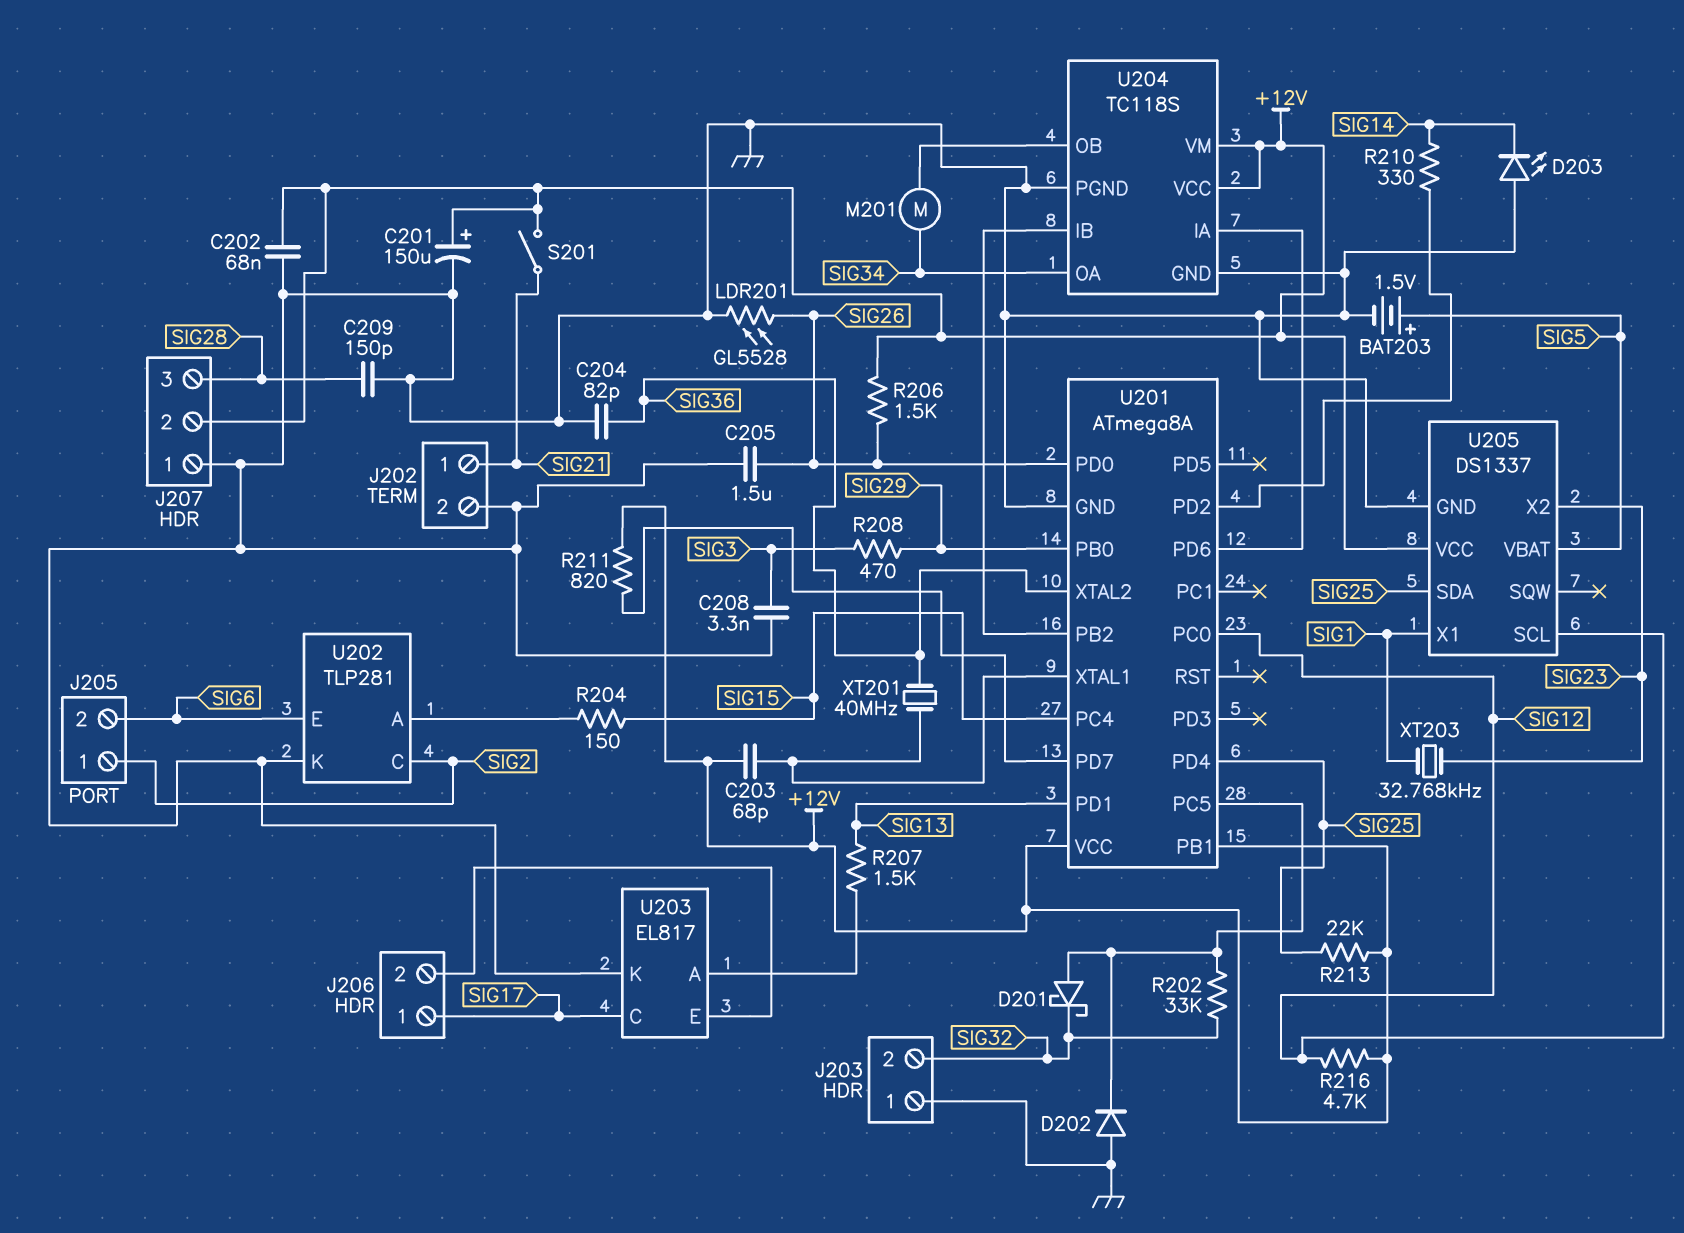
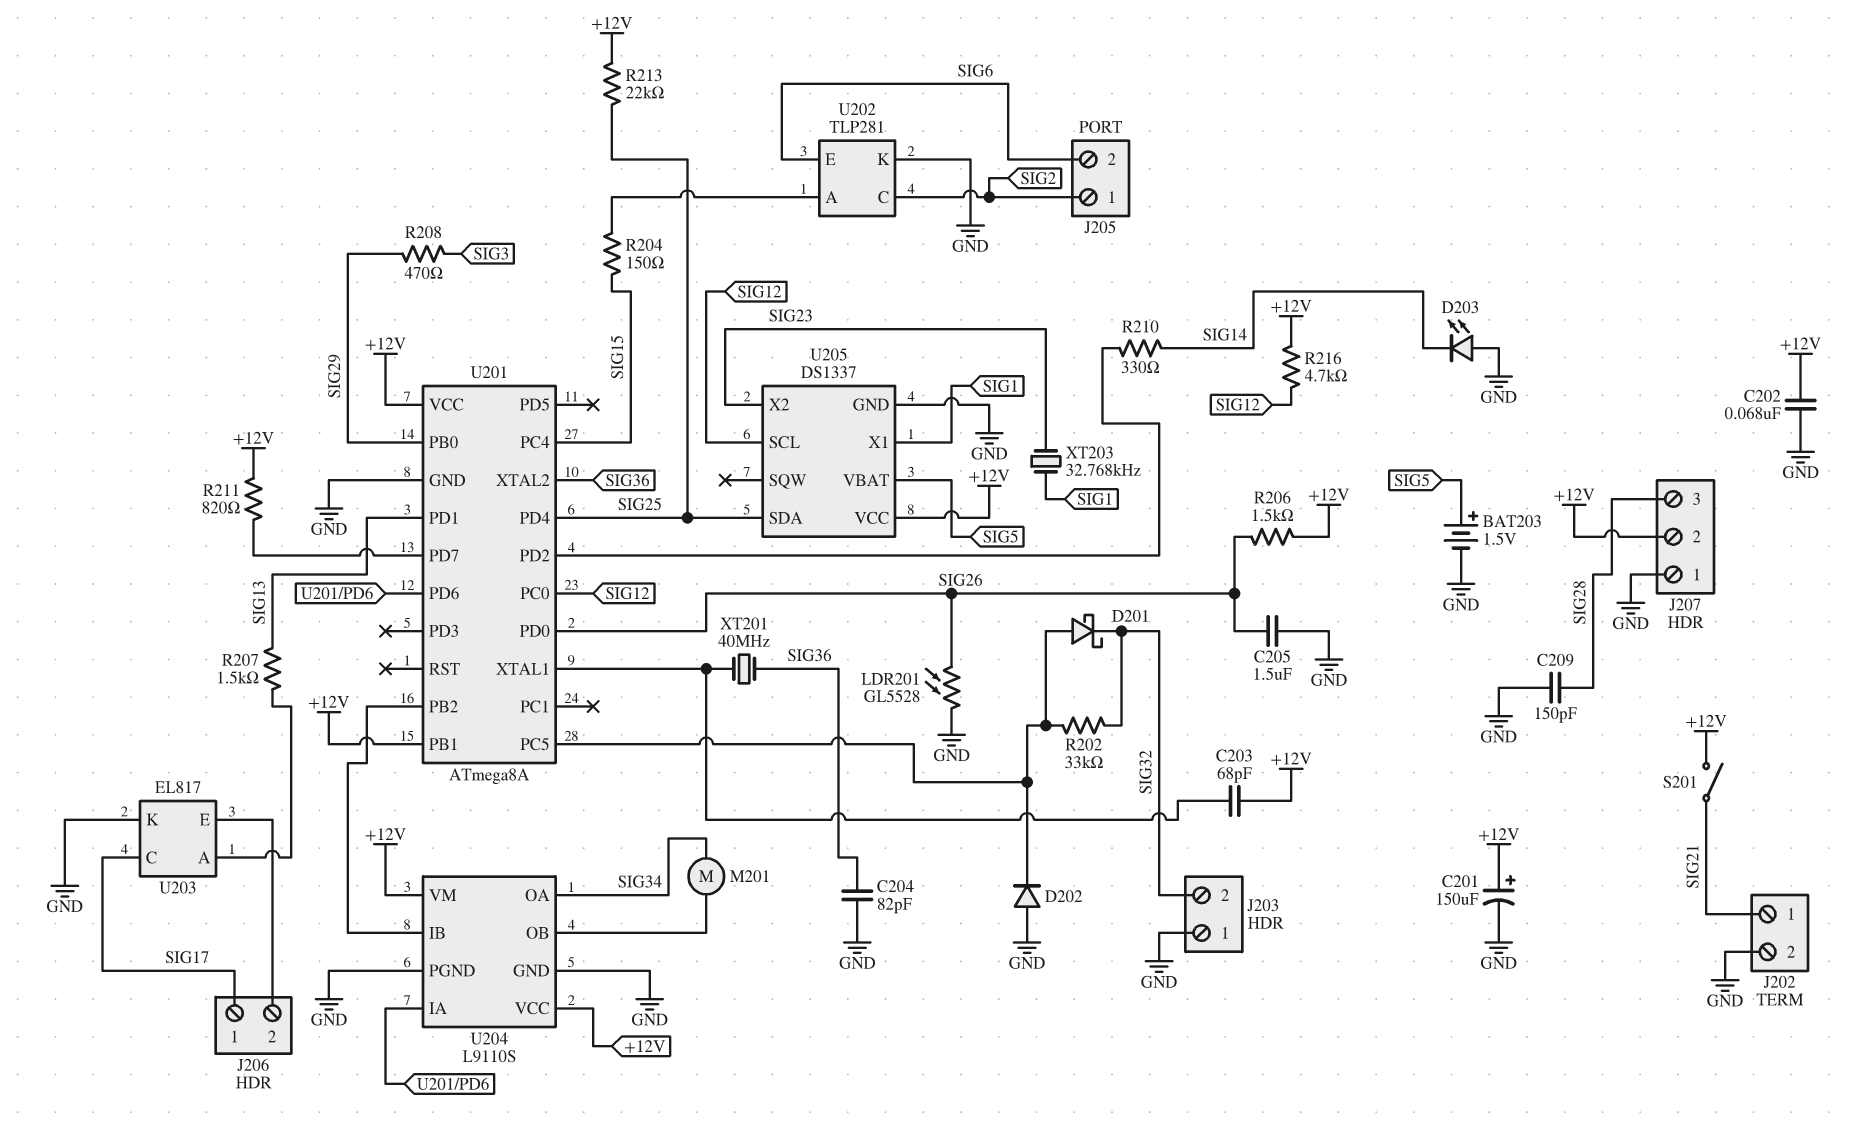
C208: 3.3nF (GND, SIG3) -> none
U204: TC118S -> L9110S

